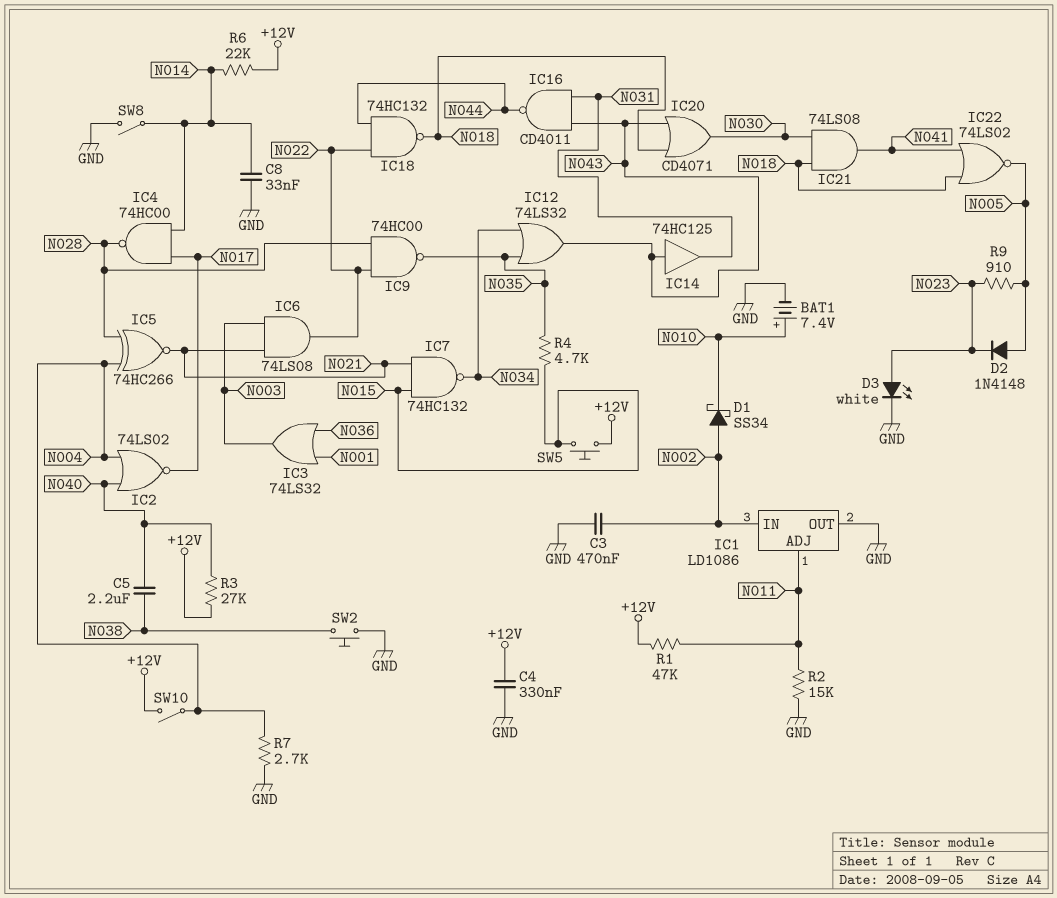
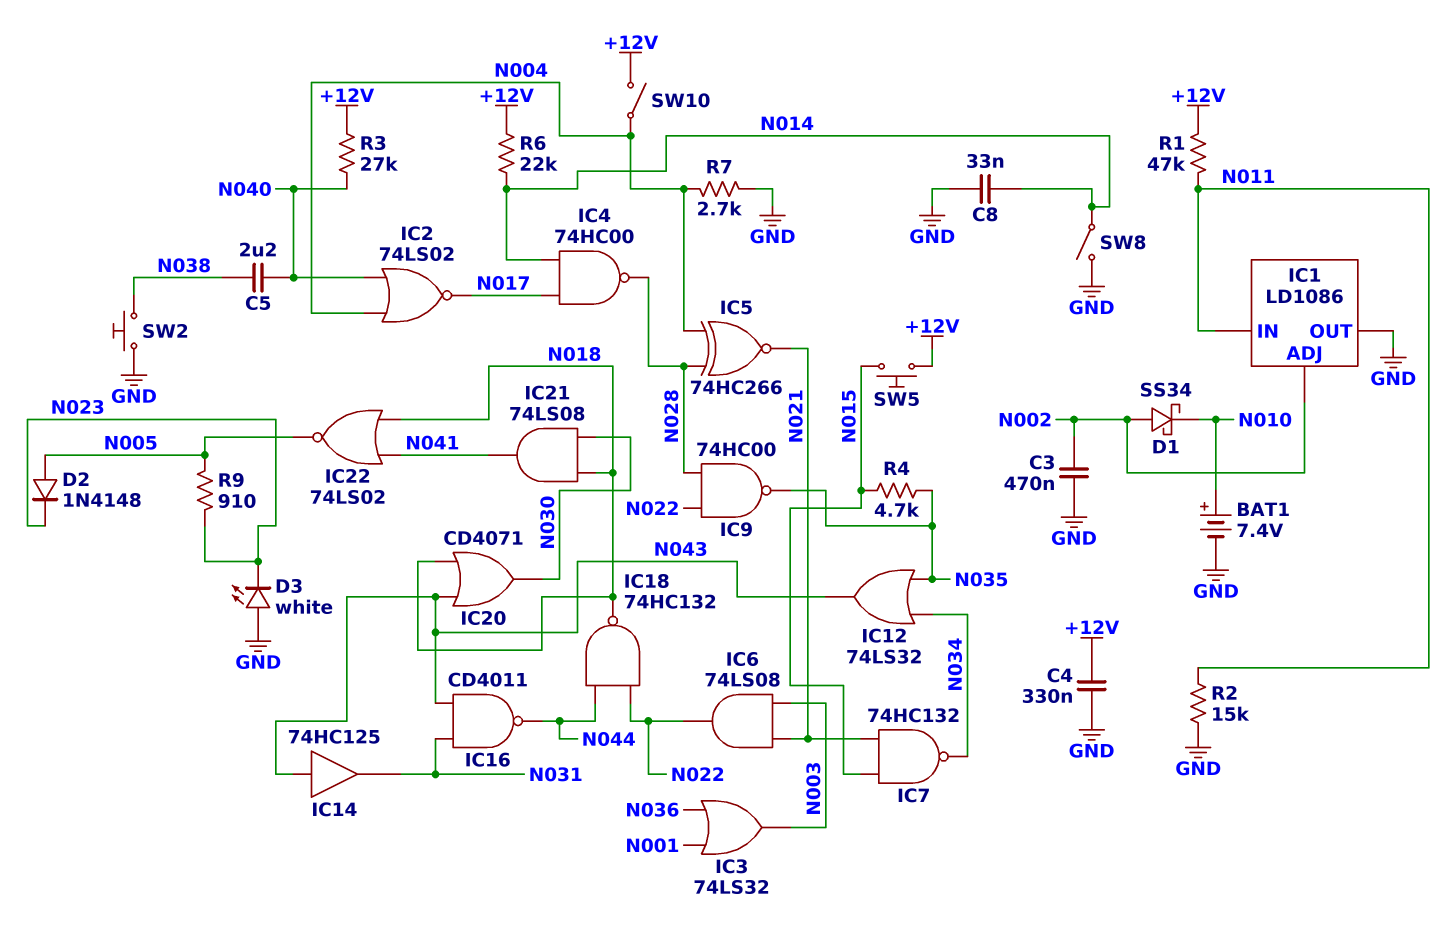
D3: LED white (A N023, K GND) -> LED white (A GND, K N023)
IC1 pin ADJ: N011 -> N002
IC1 pin IN: N002 -> N011

